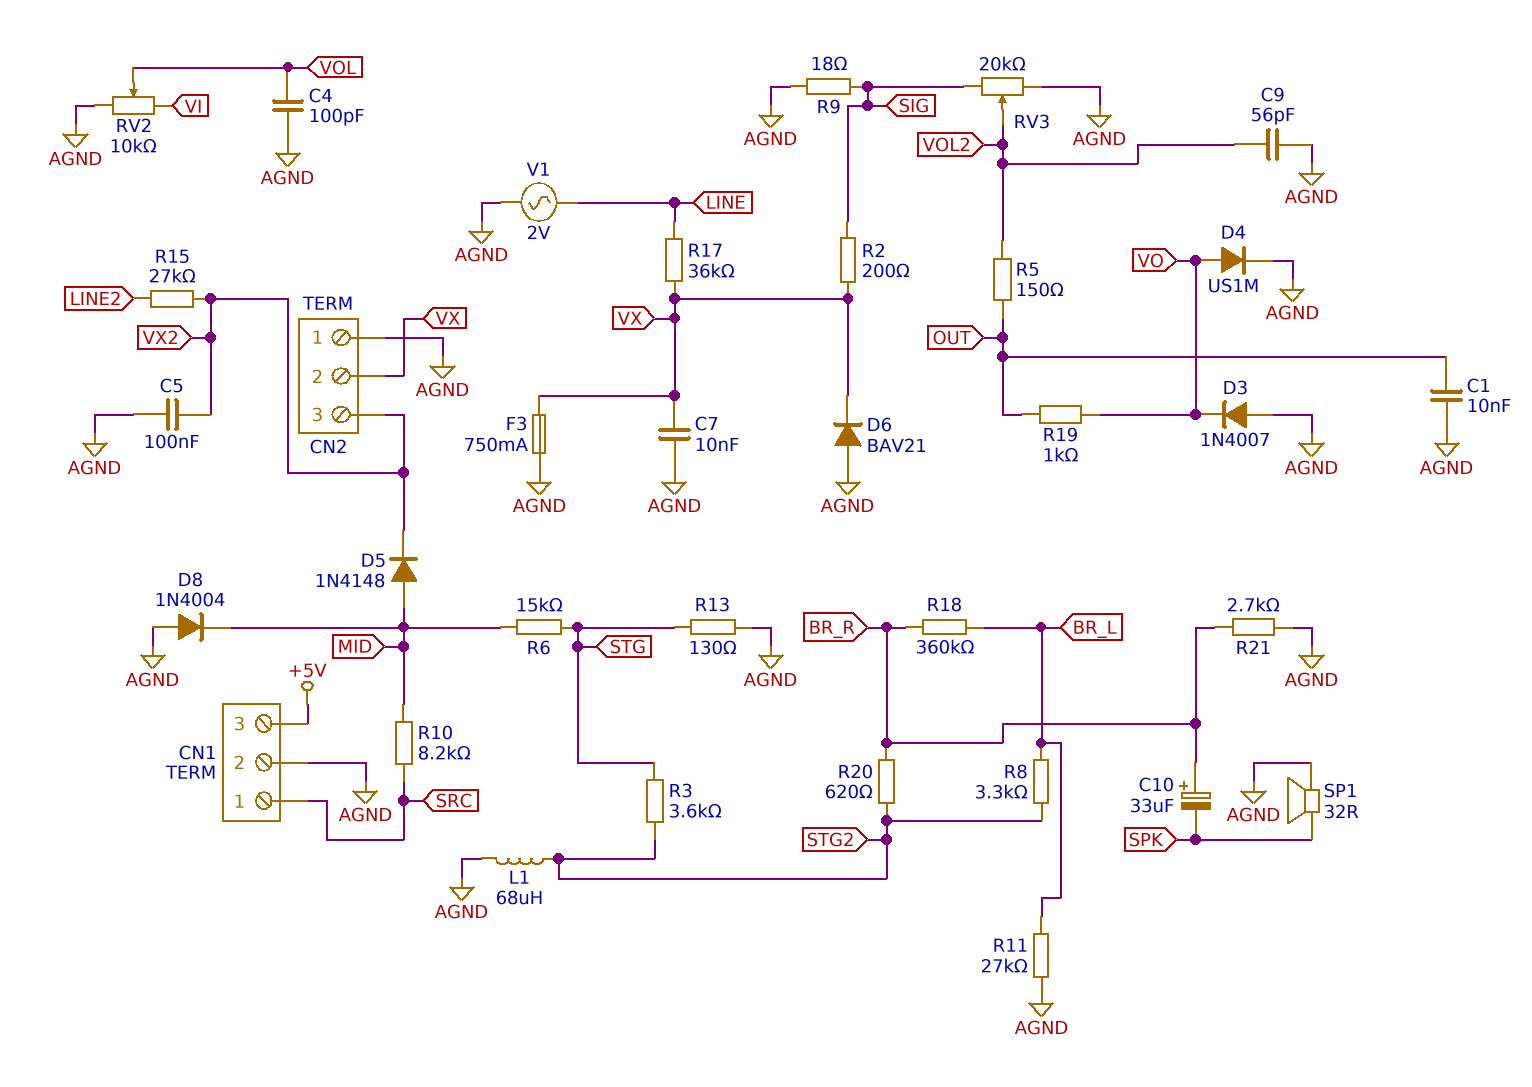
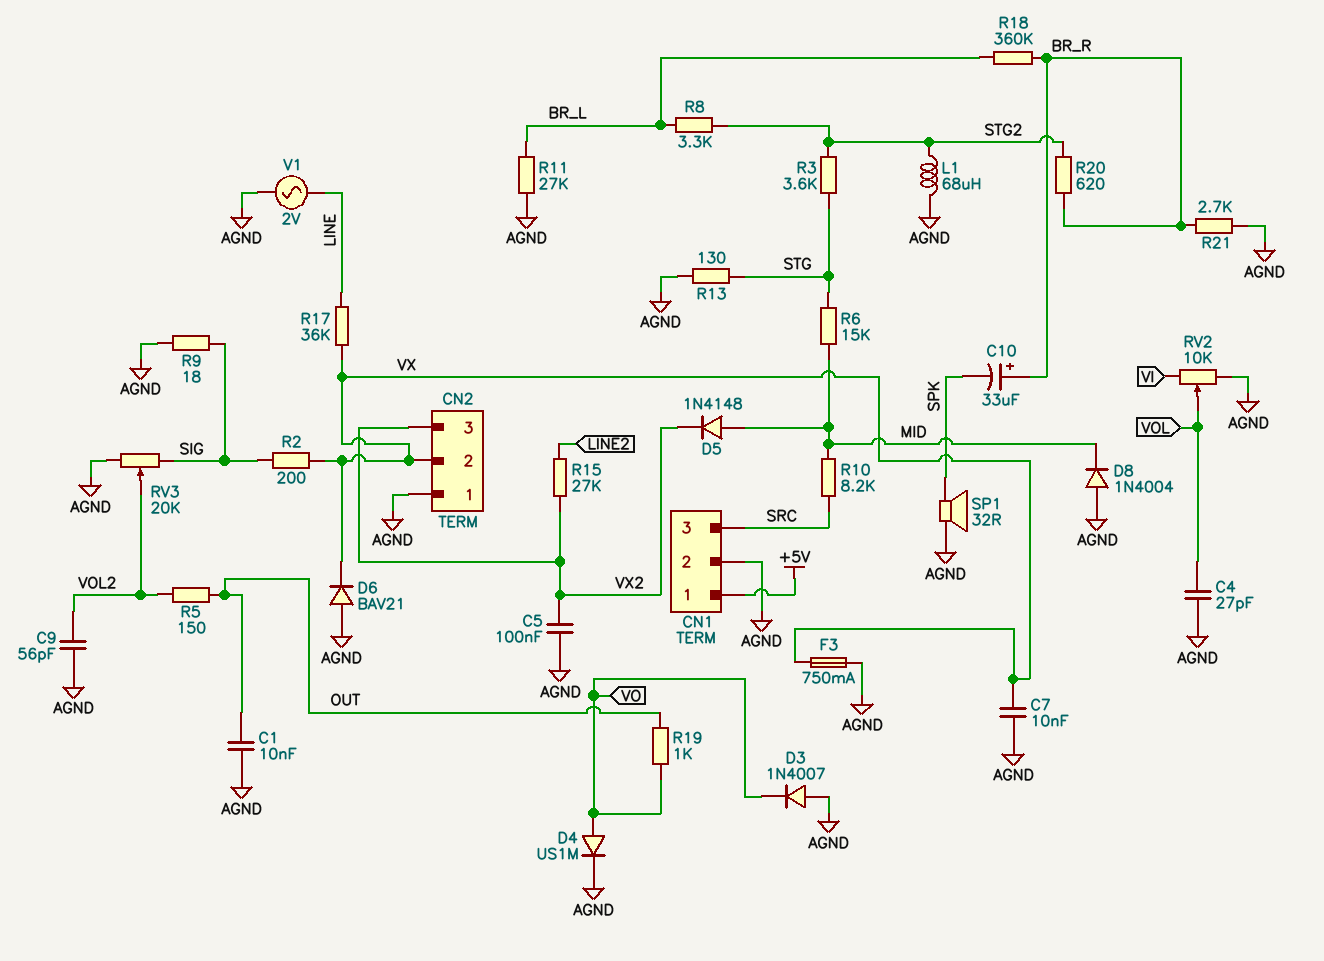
C4: 100pF (AGND, VOL) -> 27pF (AGND, VOL)
CN1 pin 1: SRC -> +5V
CN1 pin 3: +5V -> SRC

